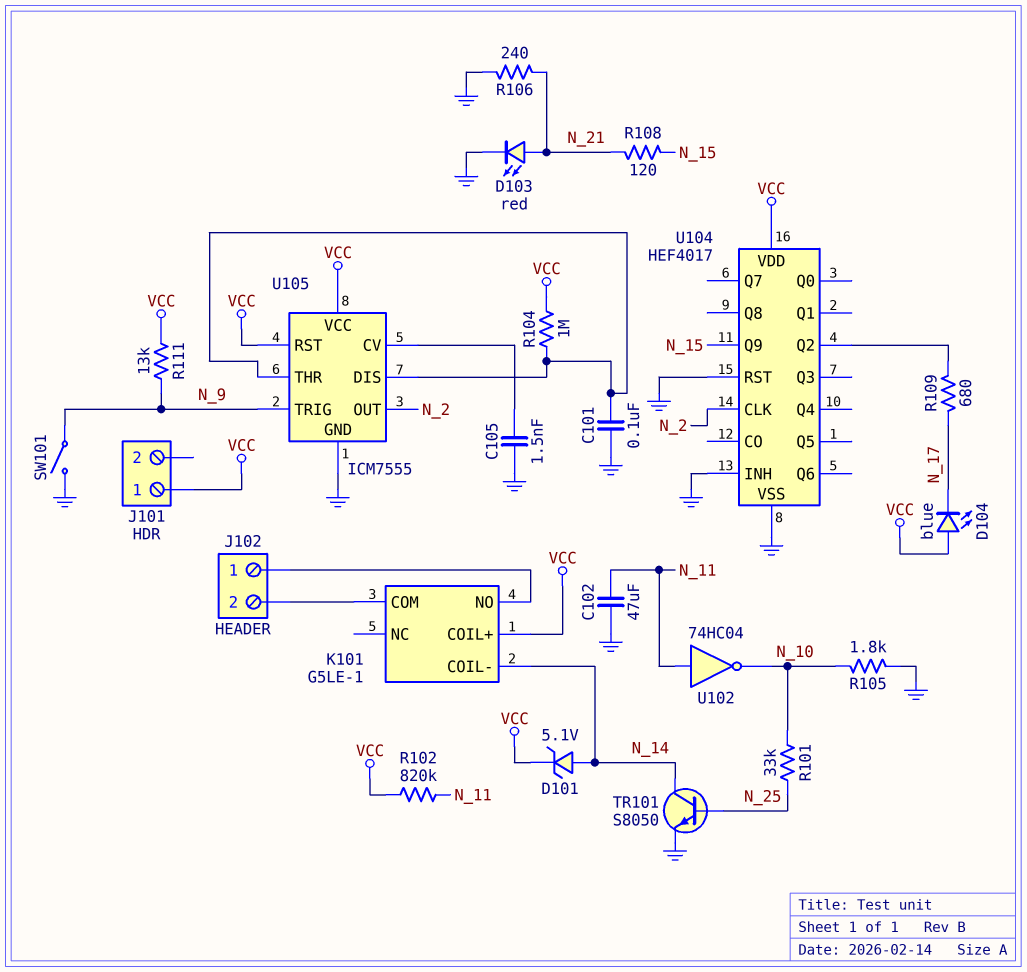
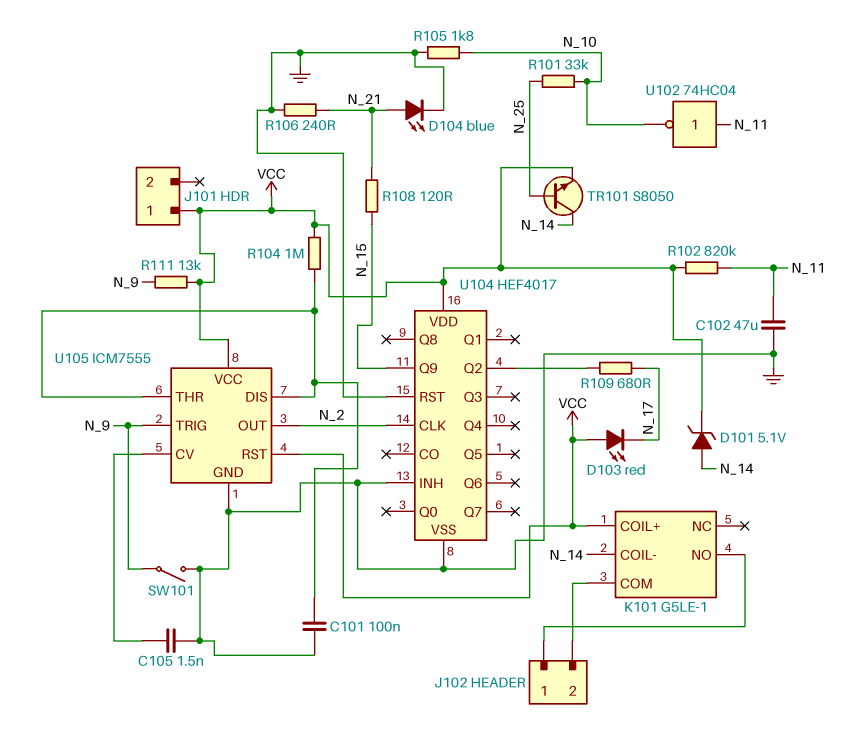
D103: LED red (A N_21, K GND) -> LED red (A VCC, K N_17)
D104: LED blue (A VCC, K N_17) -> LED blue (A N_21, K GND)
TR101: NPN S8050 (B N_25, C N_14, E GND) -> NPN S8050 (B N_25, C N_14, E VCC)

